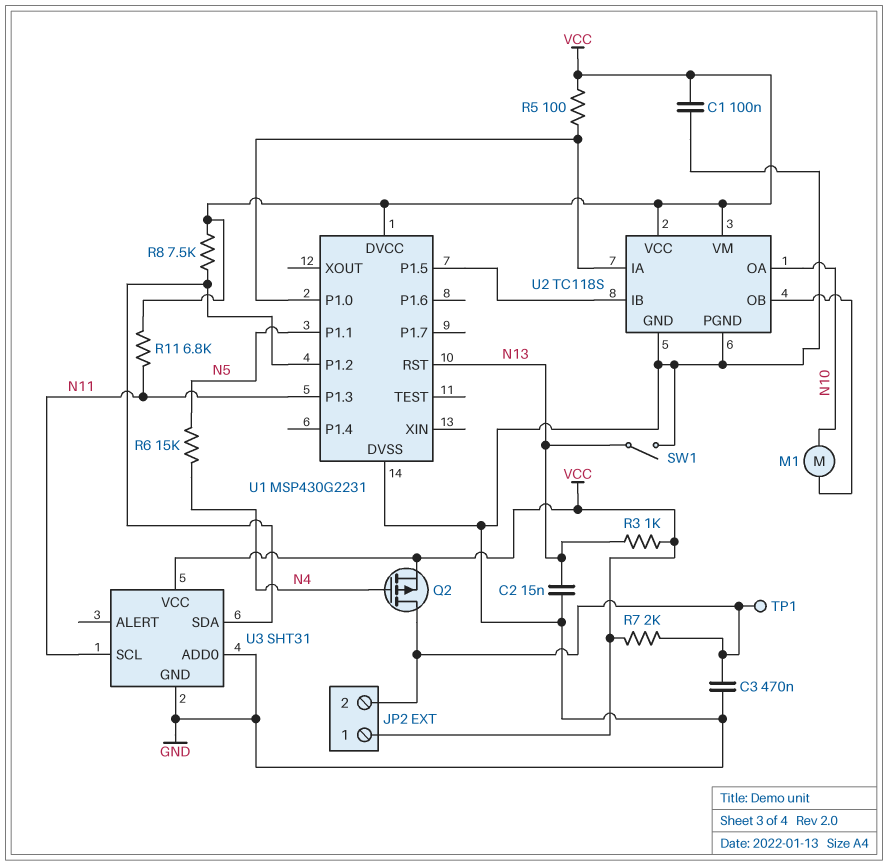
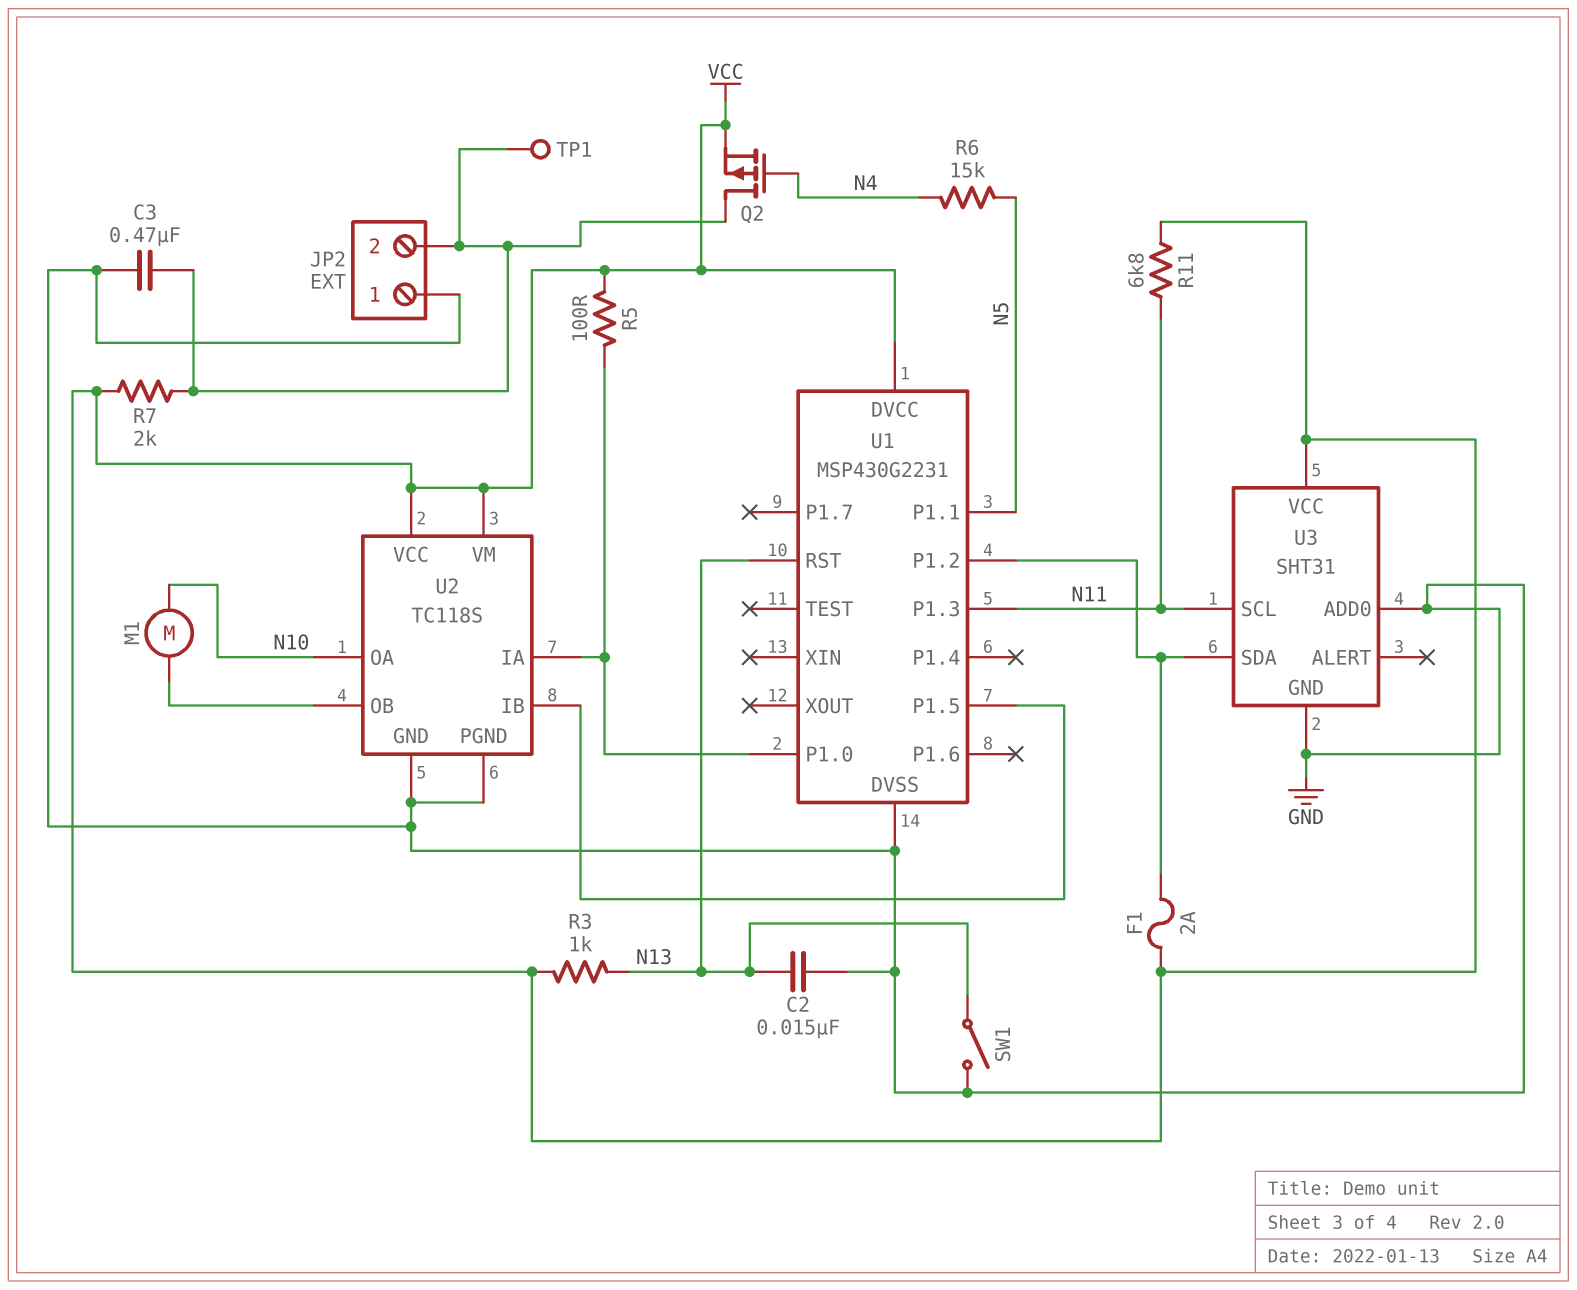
C1: 100nF (GND, VCC) -> none
F1: none -> 2A (U1/P1.2, VCC)
JP2 pin 1: VCC -> GND
R8: 7.5k (U1/P1.2, VCC) -> none

